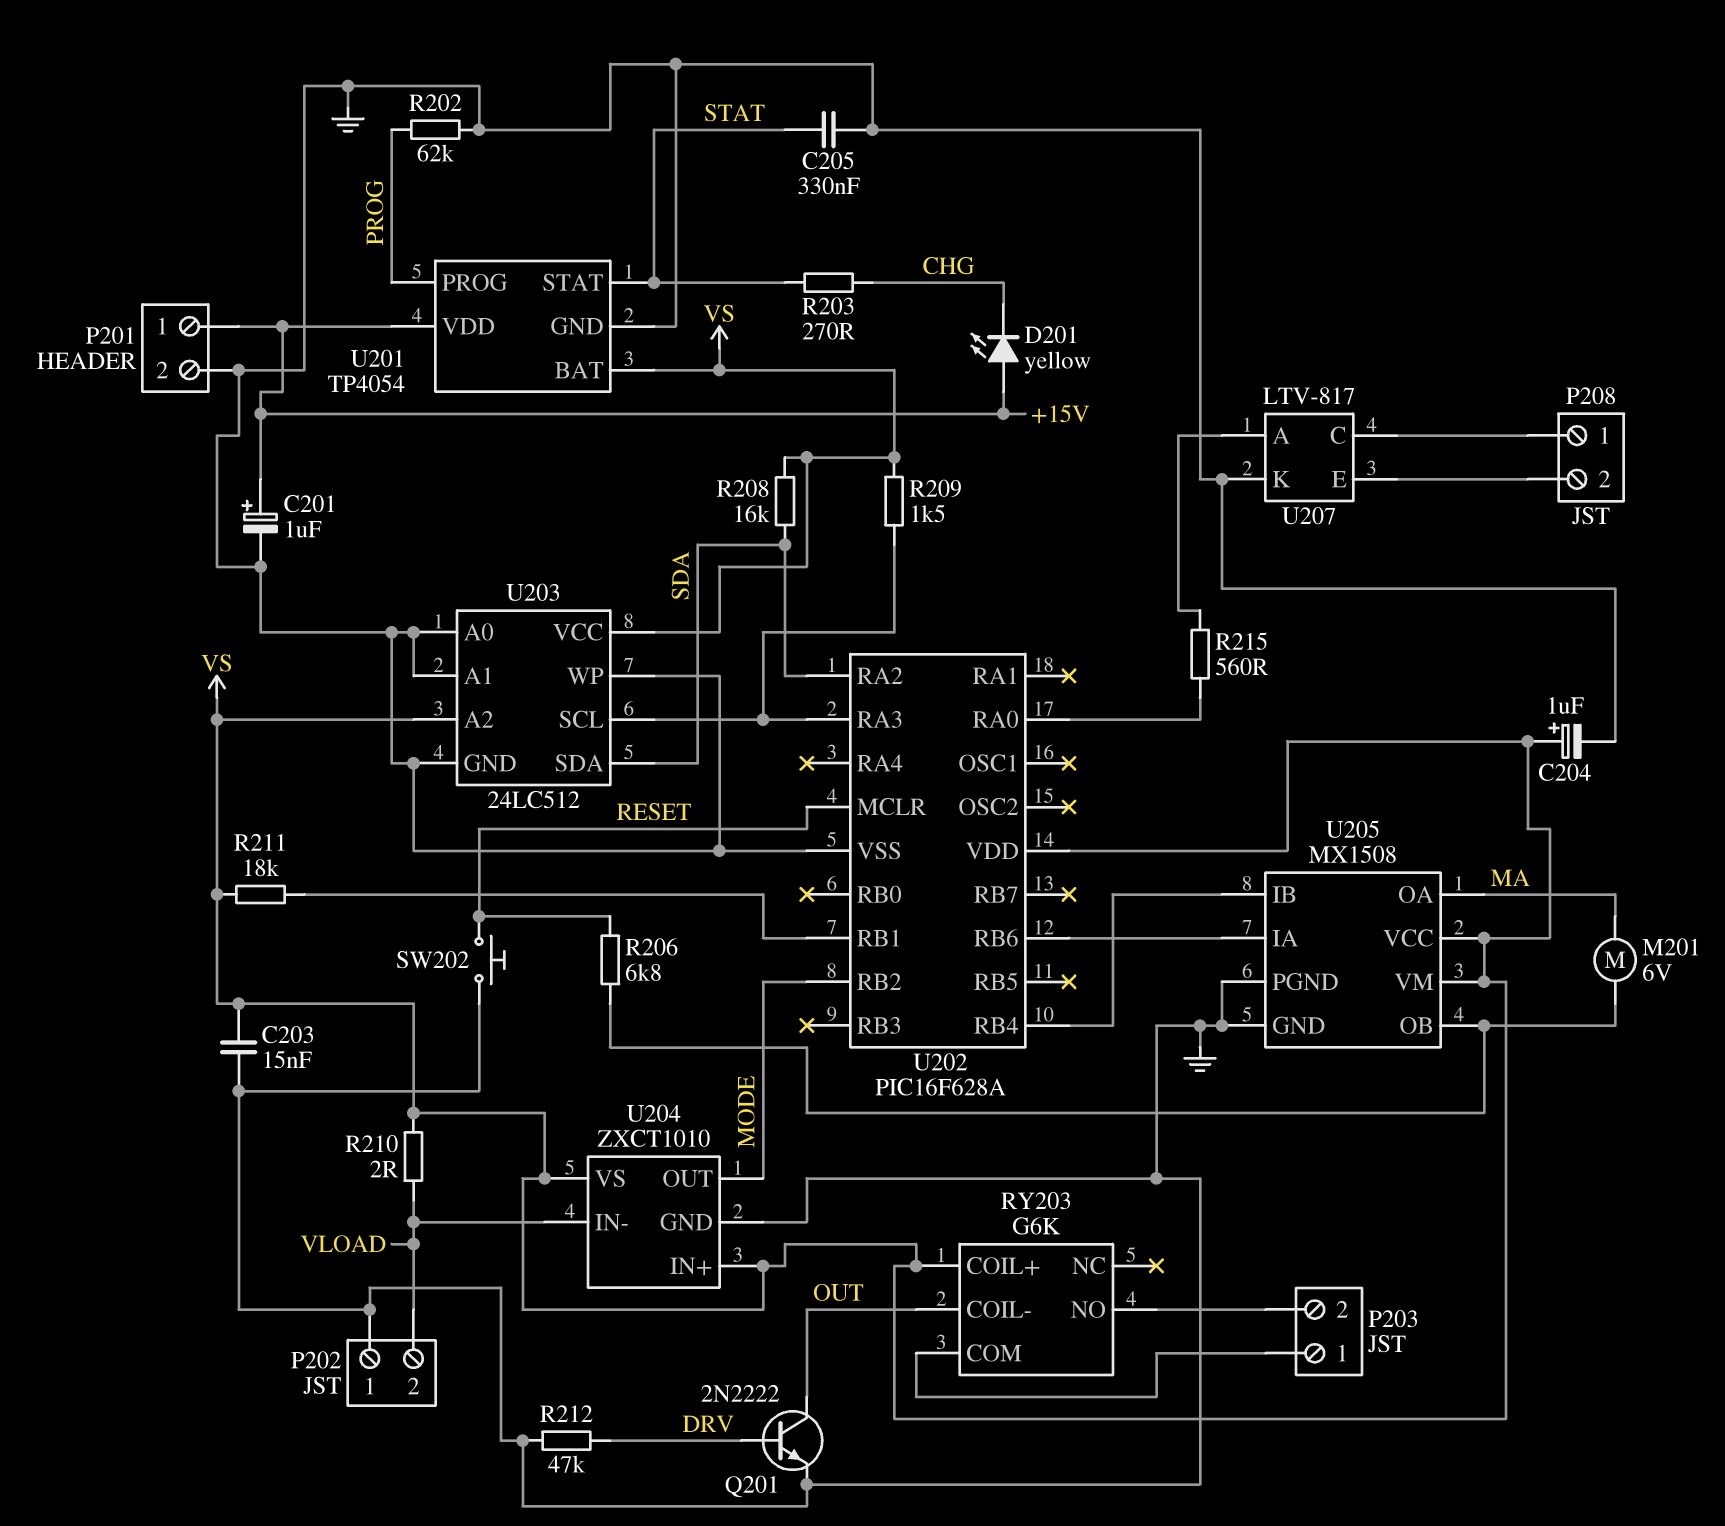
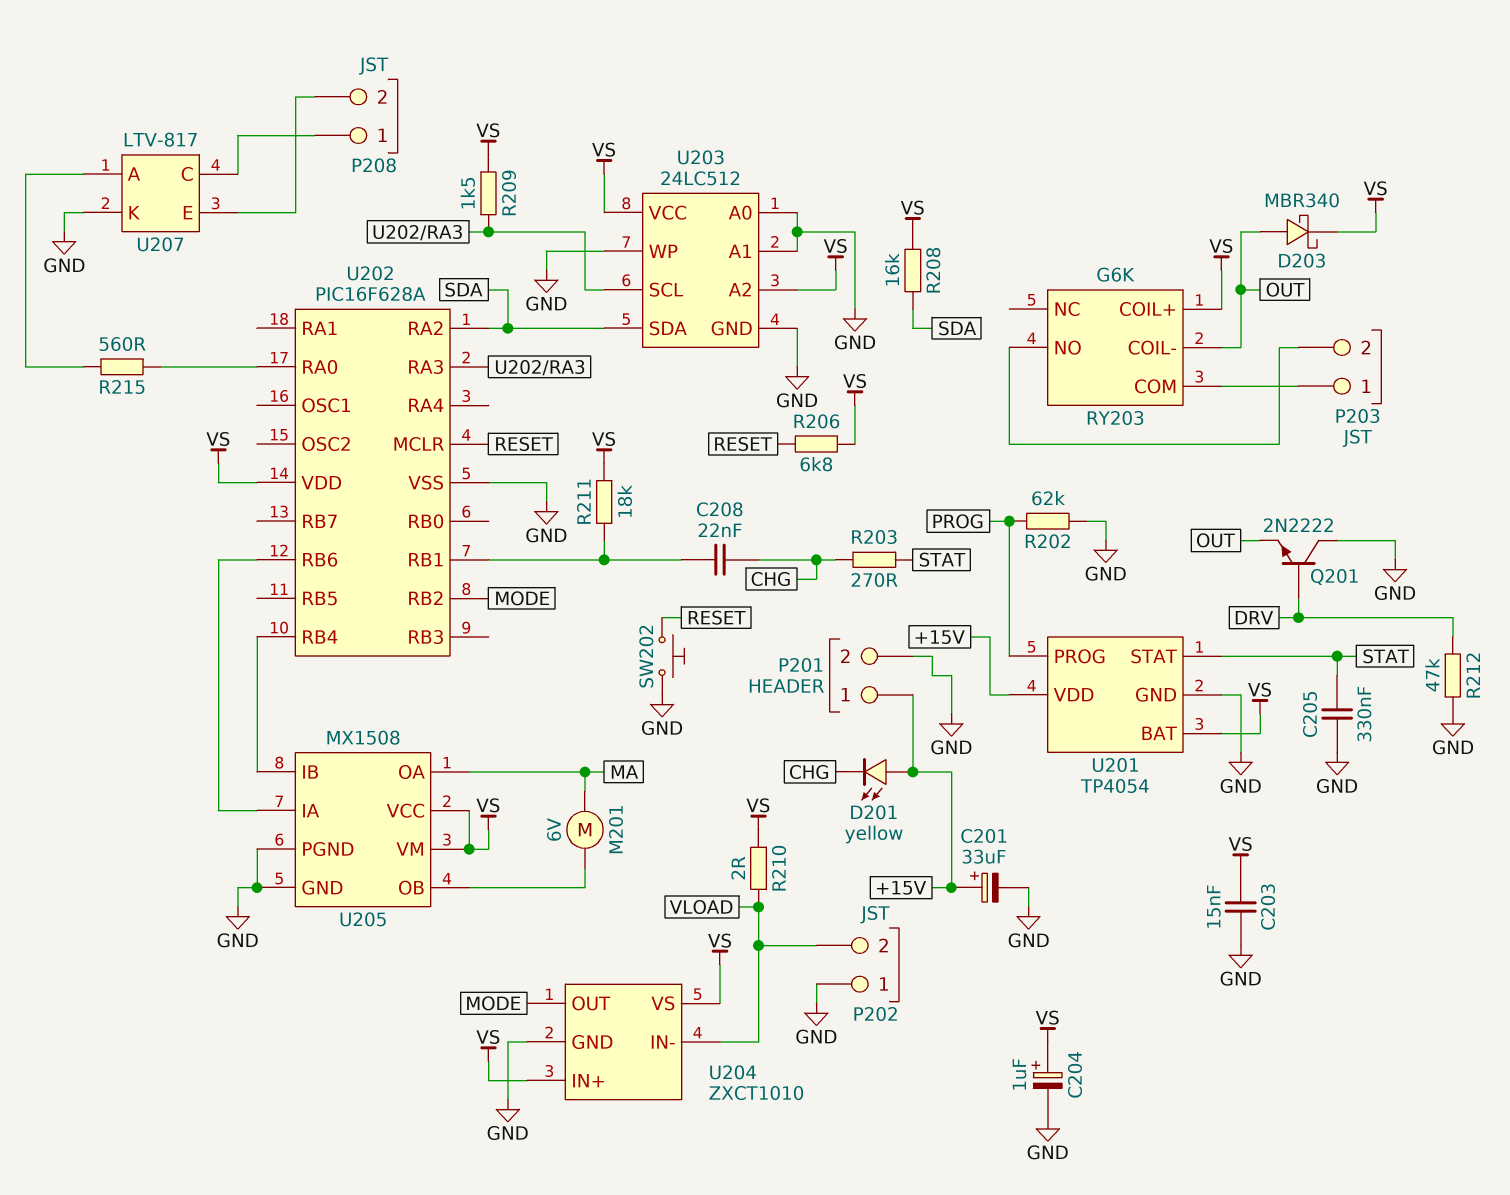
C201: 1uF (plus +15V, minus GND) -> 33uF (plus +15V, minus GND)
C208: none -> 22nF (CHG, U202/RB1)
D203: none -> schottky MBR340 (A OUT, K VS)
Q201: NPN 2N2222 (B DRV, C OUT, E GND) -> NPN 2N2222 (B DRV, C GND, E OUT)
R206: 6.8k (RESET, U205/OB) -> 6.8k (RESET, VS)

